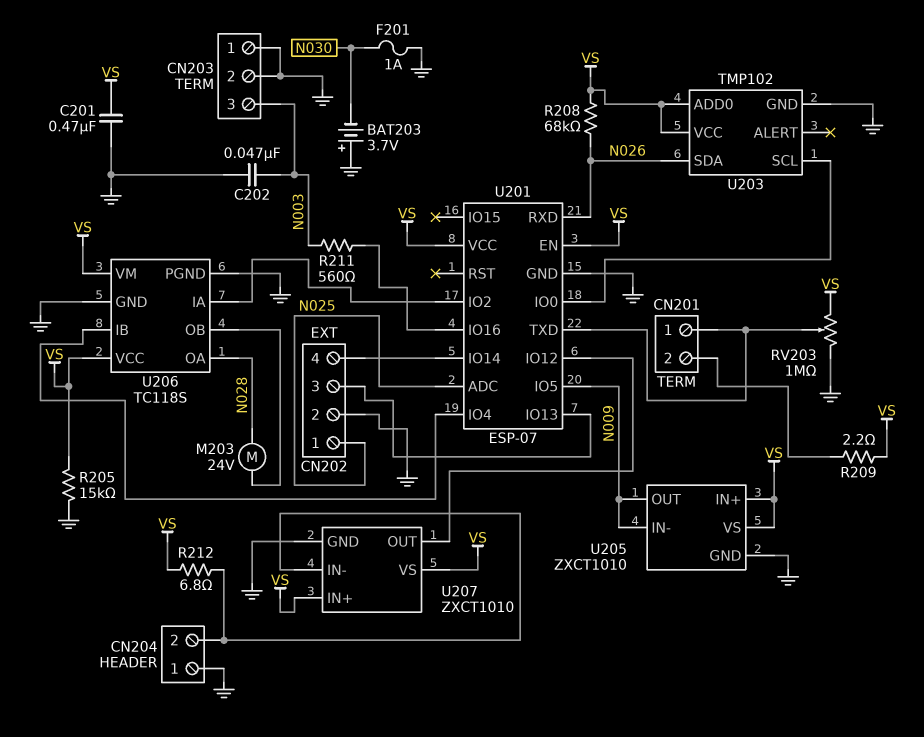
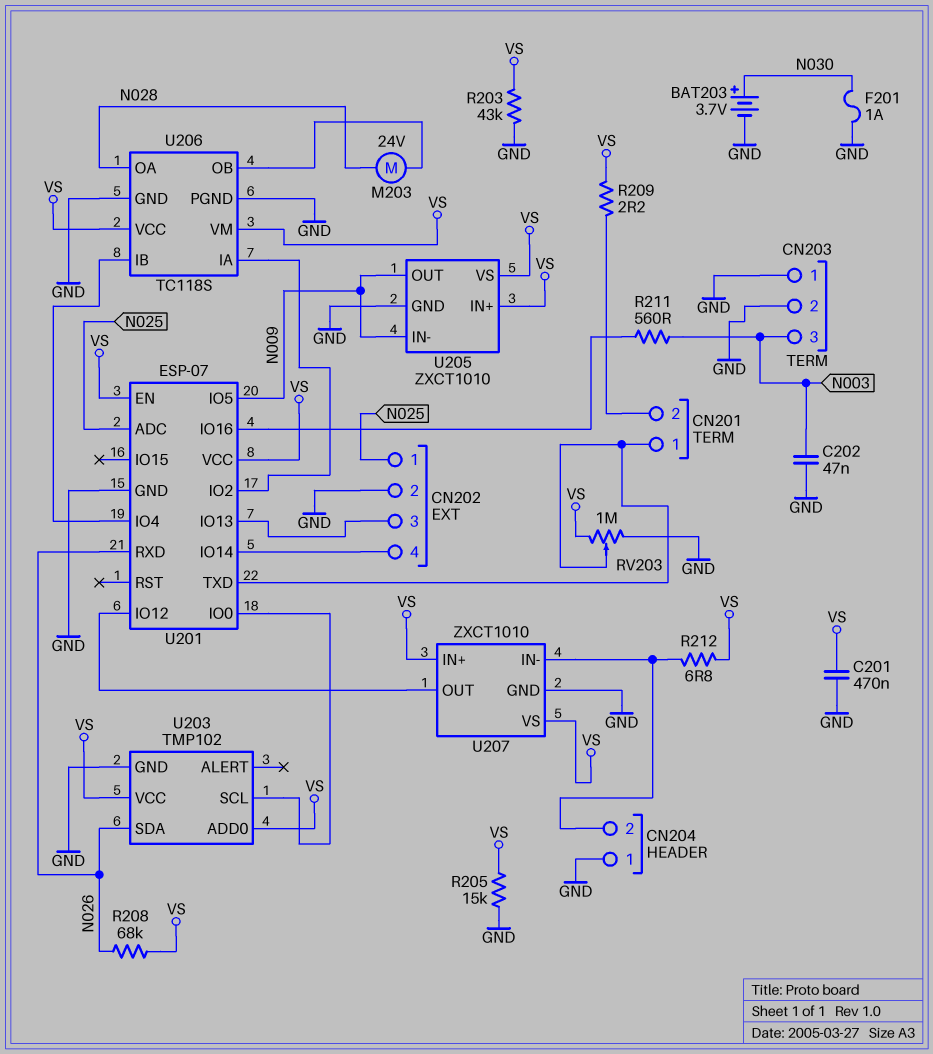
BAT203: 3.7V (plus GND, minus N030) -> 3.7V (plus N030, minus GND)
R203: none -> 43k (GND, VS)

